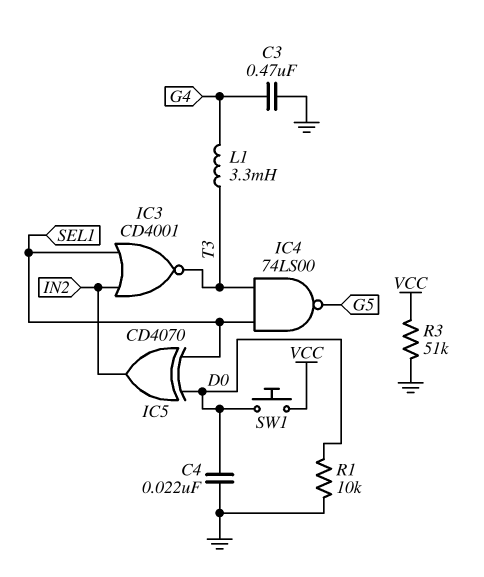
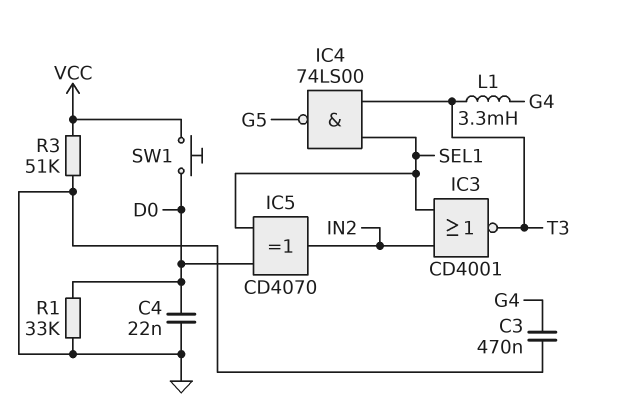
R1: 10k (D0, GND) -> 33k (D0, GND)

